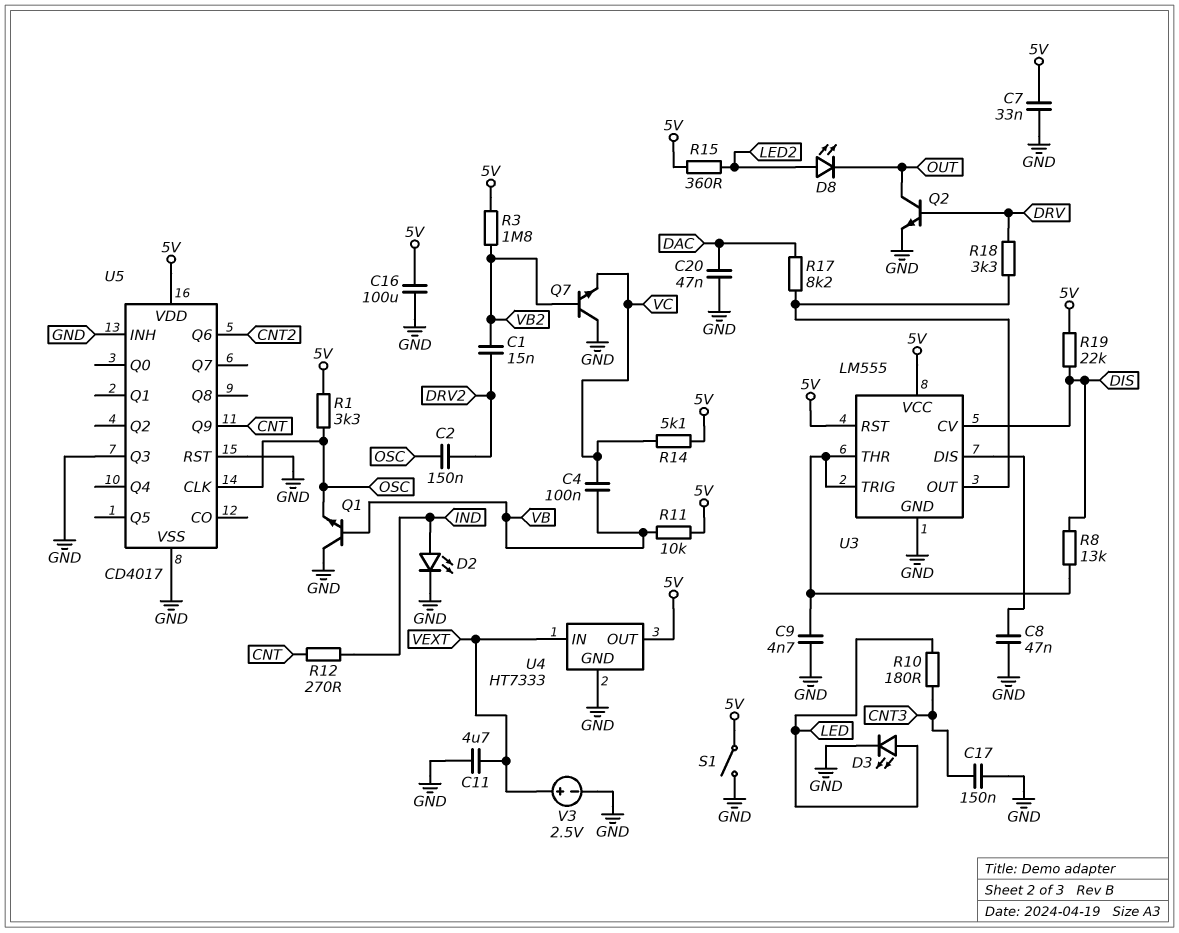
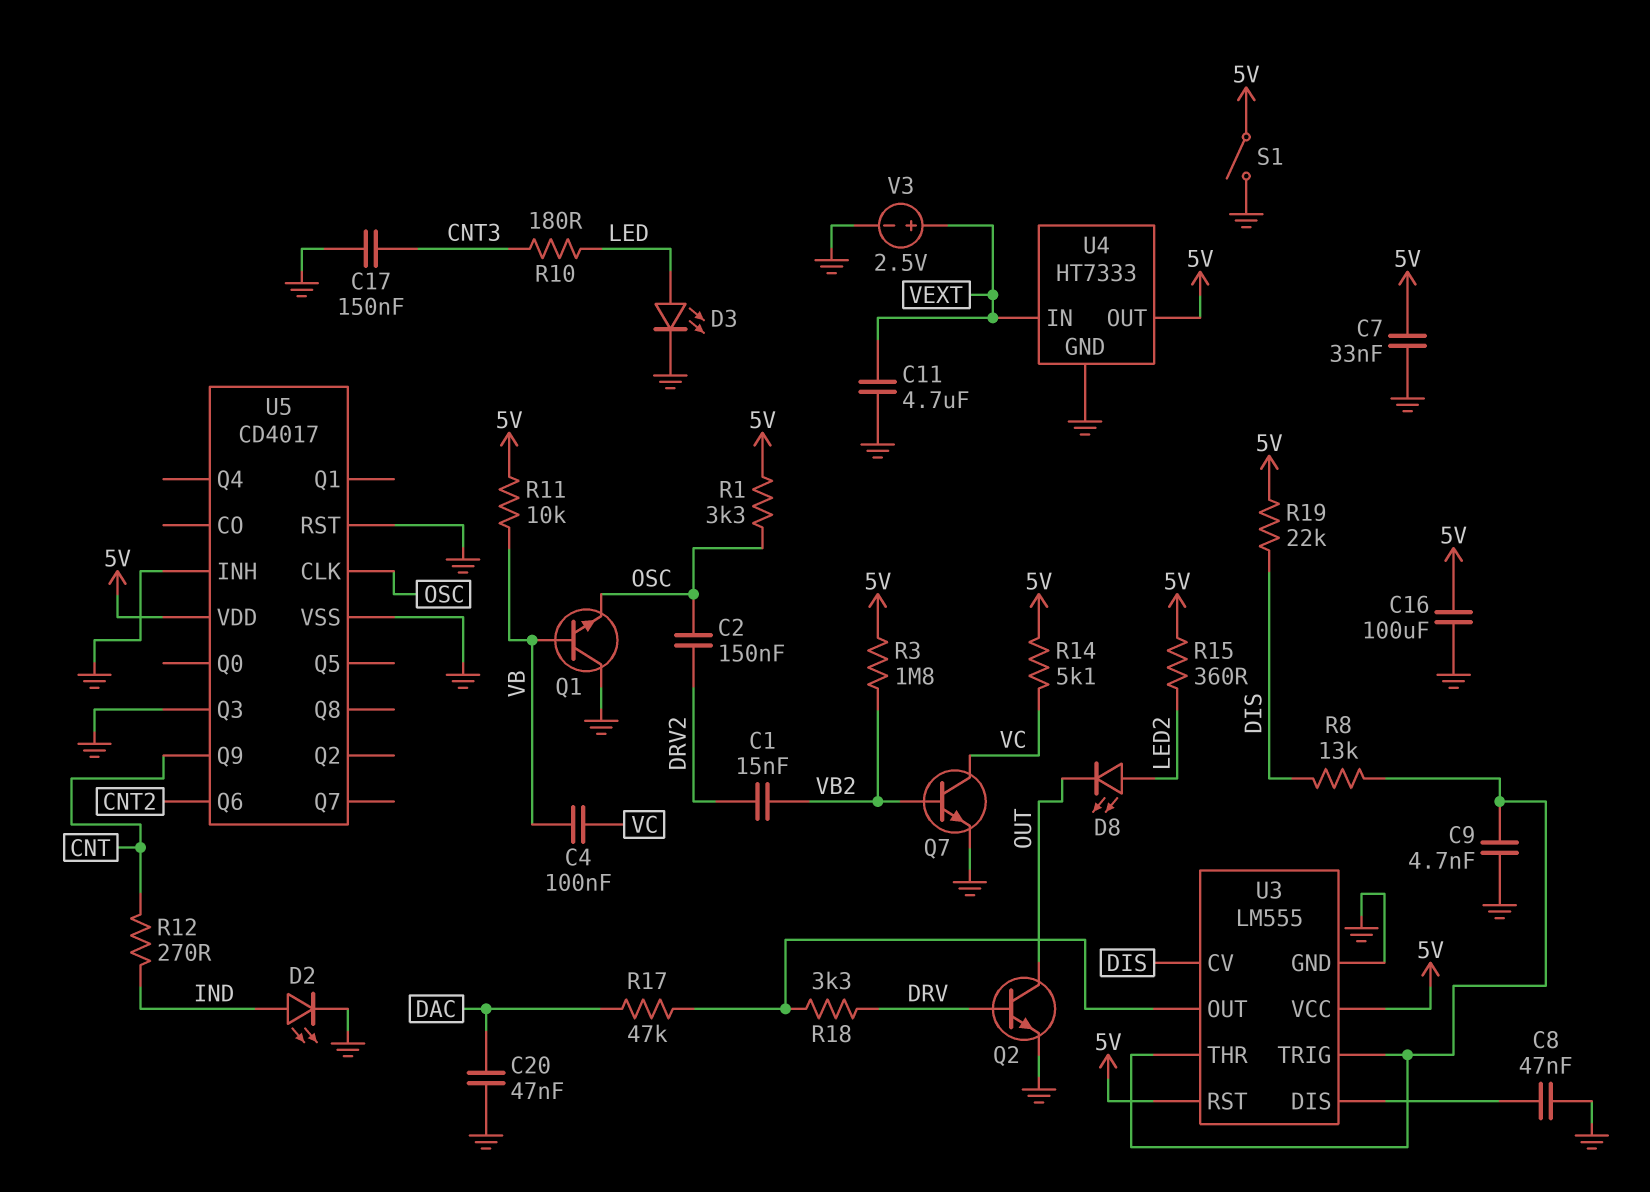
Q7: NPN (B VB2, C GND, E VC) -> NPN (B VB2, C VC, E GND)
R17: 8.2k (DAC, U3/OUT) -> 47k (DAC, U3/OUT)

